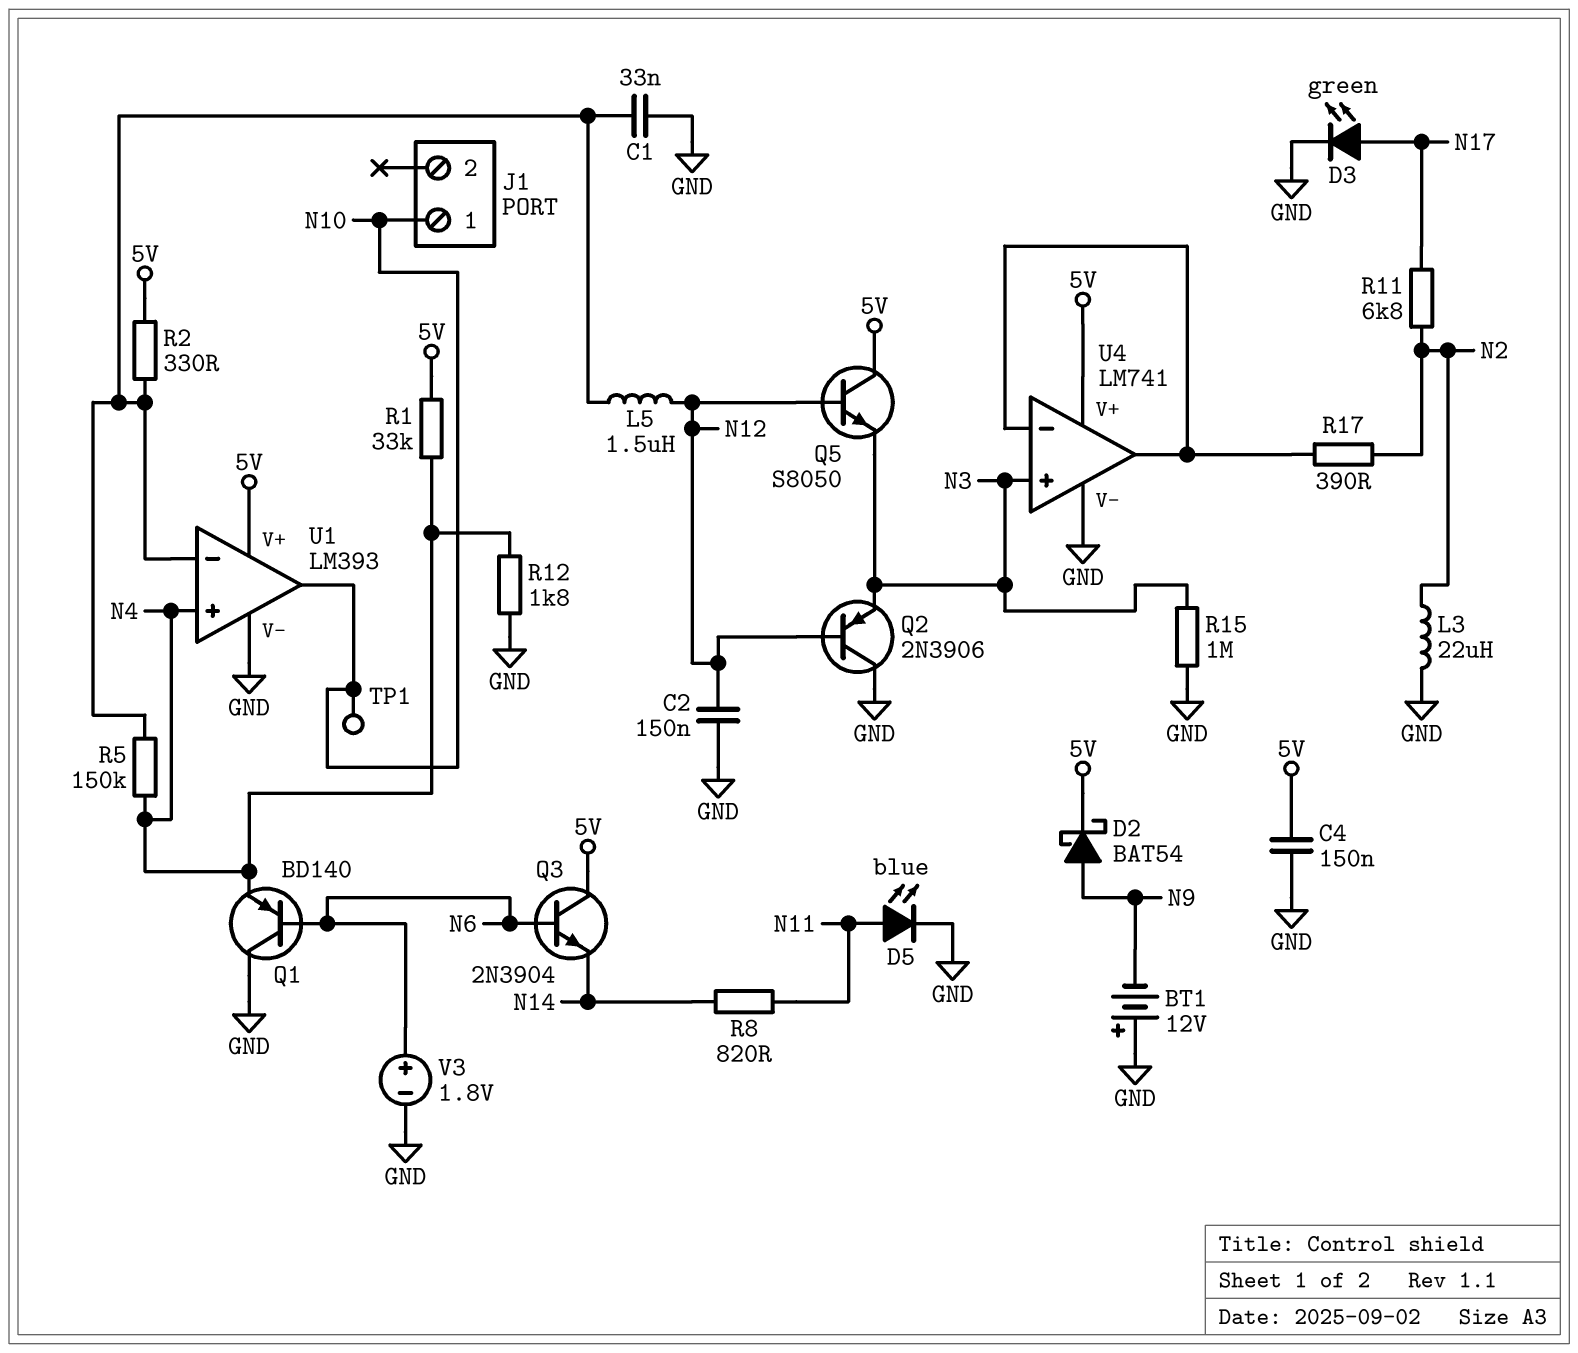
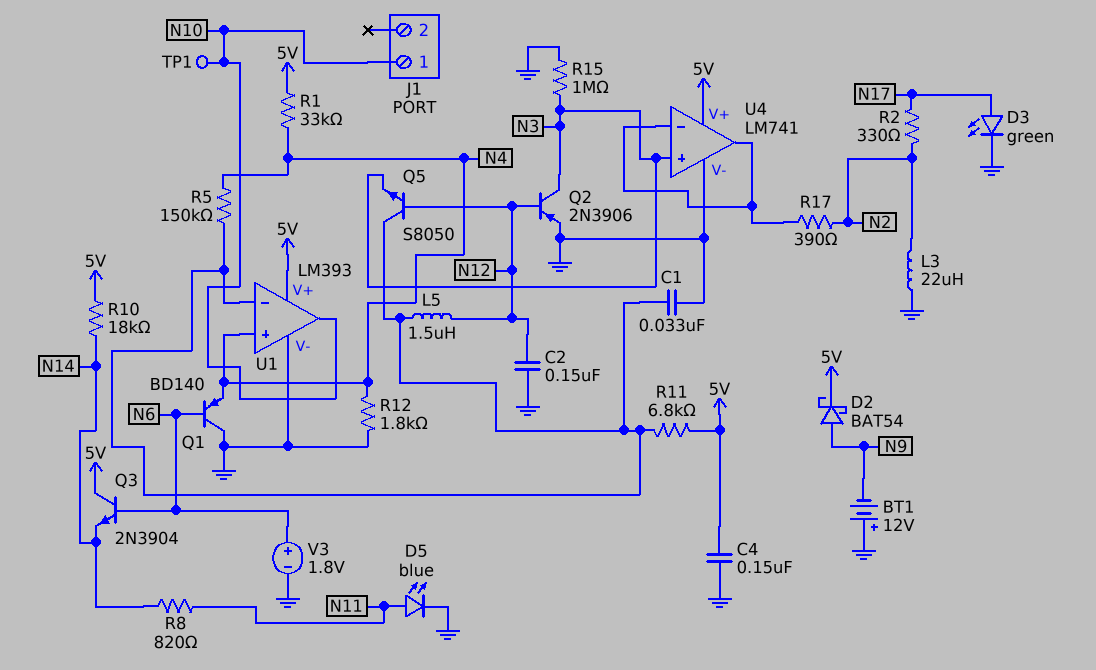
Q2: PNP 2N3906 (B N12, C GND, E N3) -> PNP 2N3906 (B N12, C N3, E GND)
Q5: NPN S8050 (B N12, C 5V, E N3) -> NPN S8050 (B N12, C U1/in-, E N3)
R2: 330 (5V, U1/in-) -> 330 (N2, N17)
R10: none -> 18k (5V, N14)
R11: 6.8k (N2, N17) -> 6.8k (5V, U1/in-)

